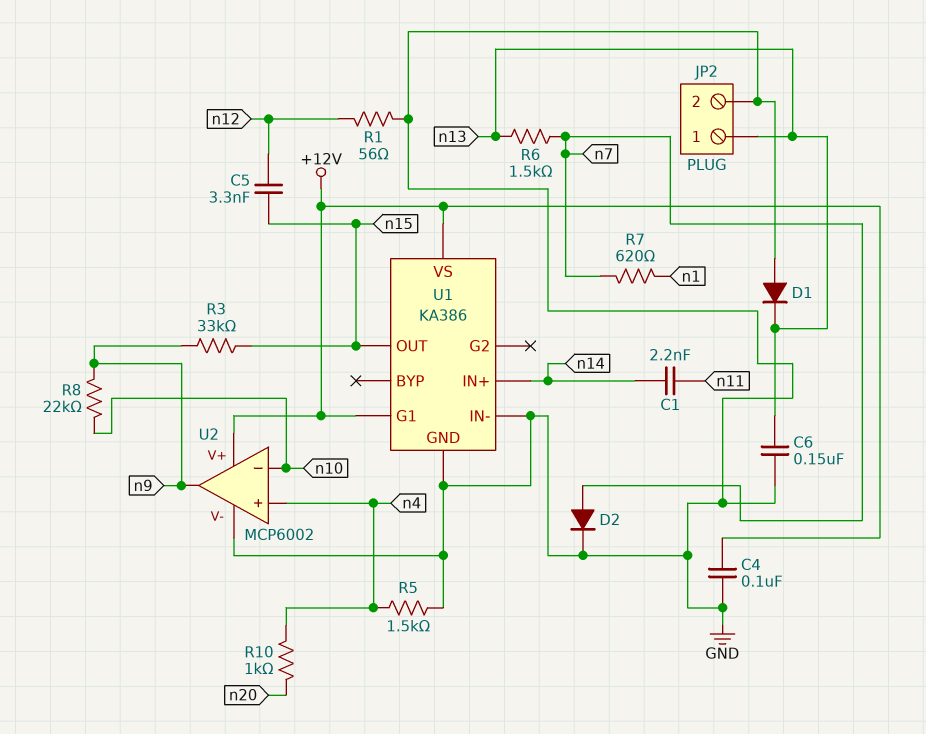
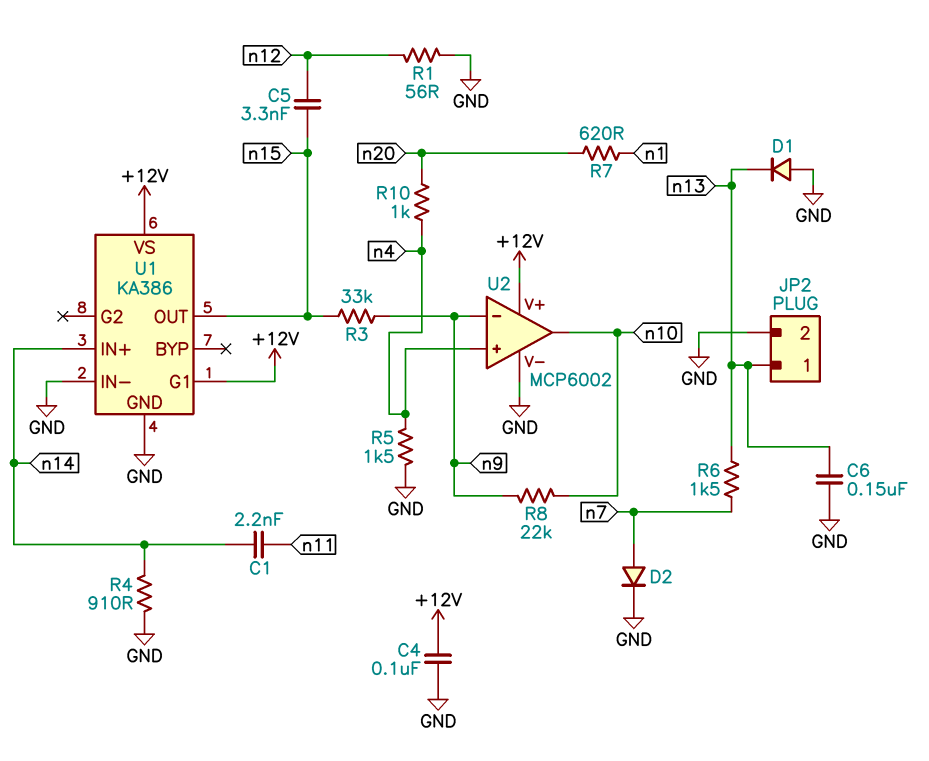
R4: none -> 910 (GND, n14)
R7: 620 (n1, n7) -> 620 (n1, n20)
U2 pin in-: n10 -> n9
U2 pin out: n9 -> n10

